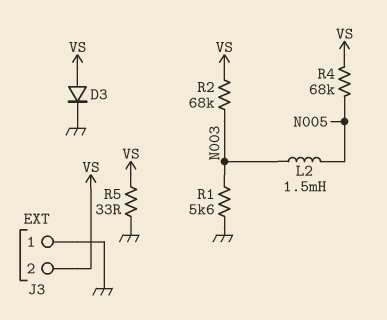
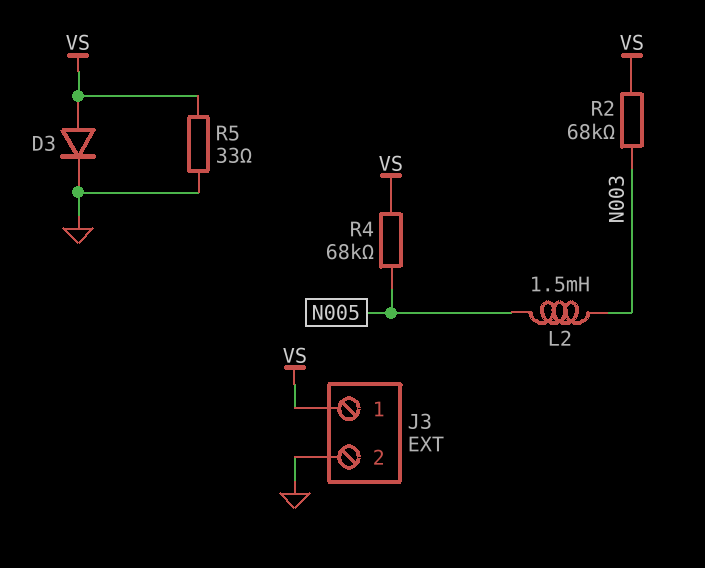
J3 pin 1: GND -> VS
J3 pin 2: VS -> GND
R1: 5.6k (GND, N003) -> none

